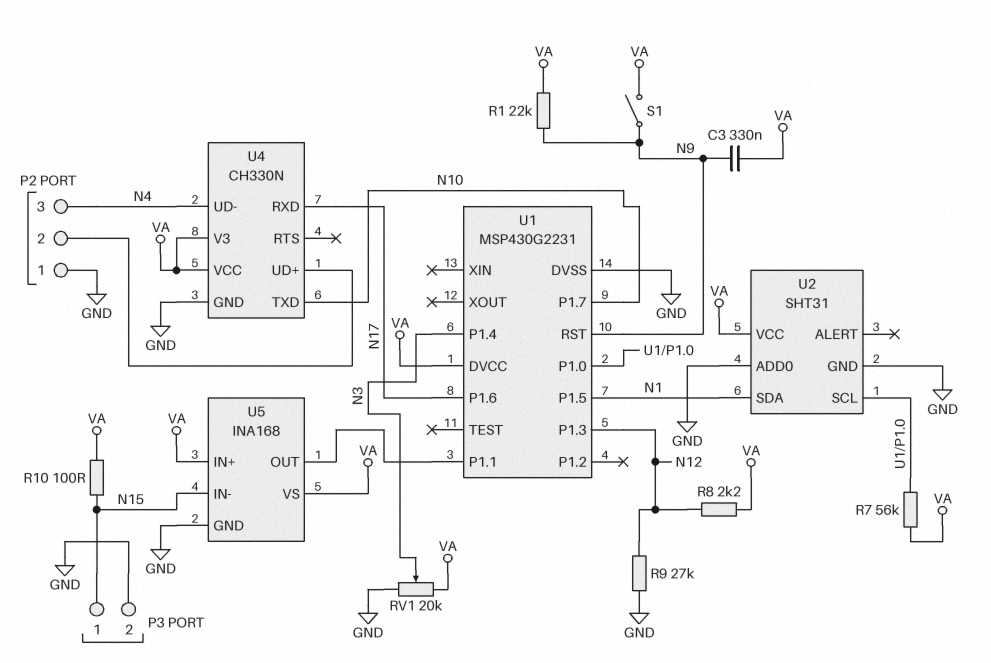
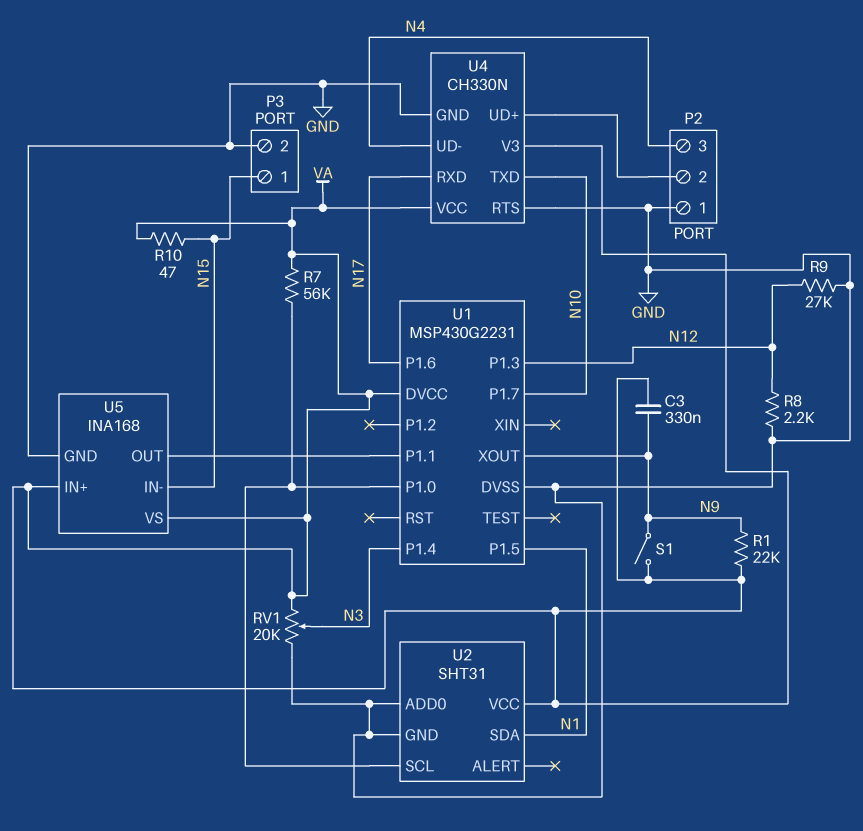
R8: 2.2k (N12, VA) -> 2.2k (GND, N12)
R10: 100 (N15, VA) -> 47 (N15, VA)
U1 pin RST: N9 -> none
U1 pin XOUT: none -> N9
U4 pin RTS: none -> GND

